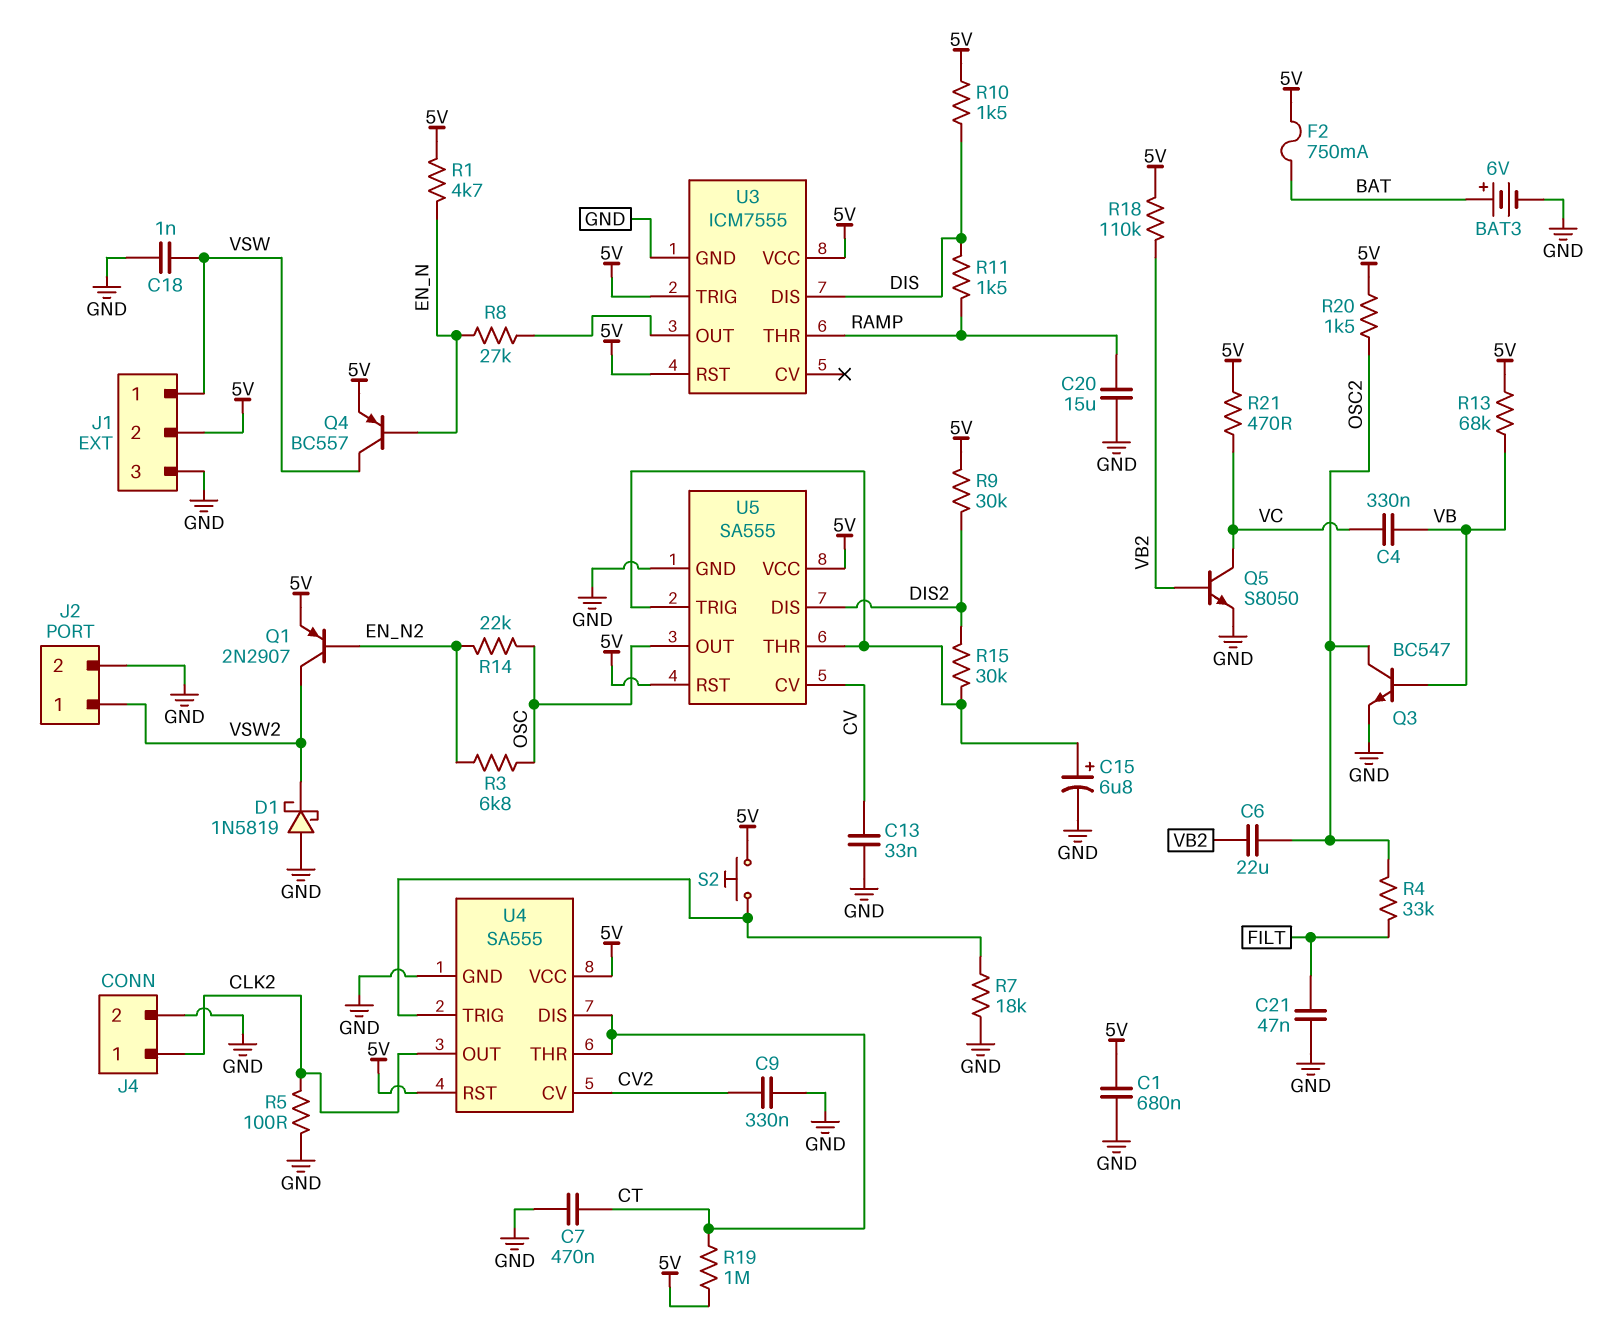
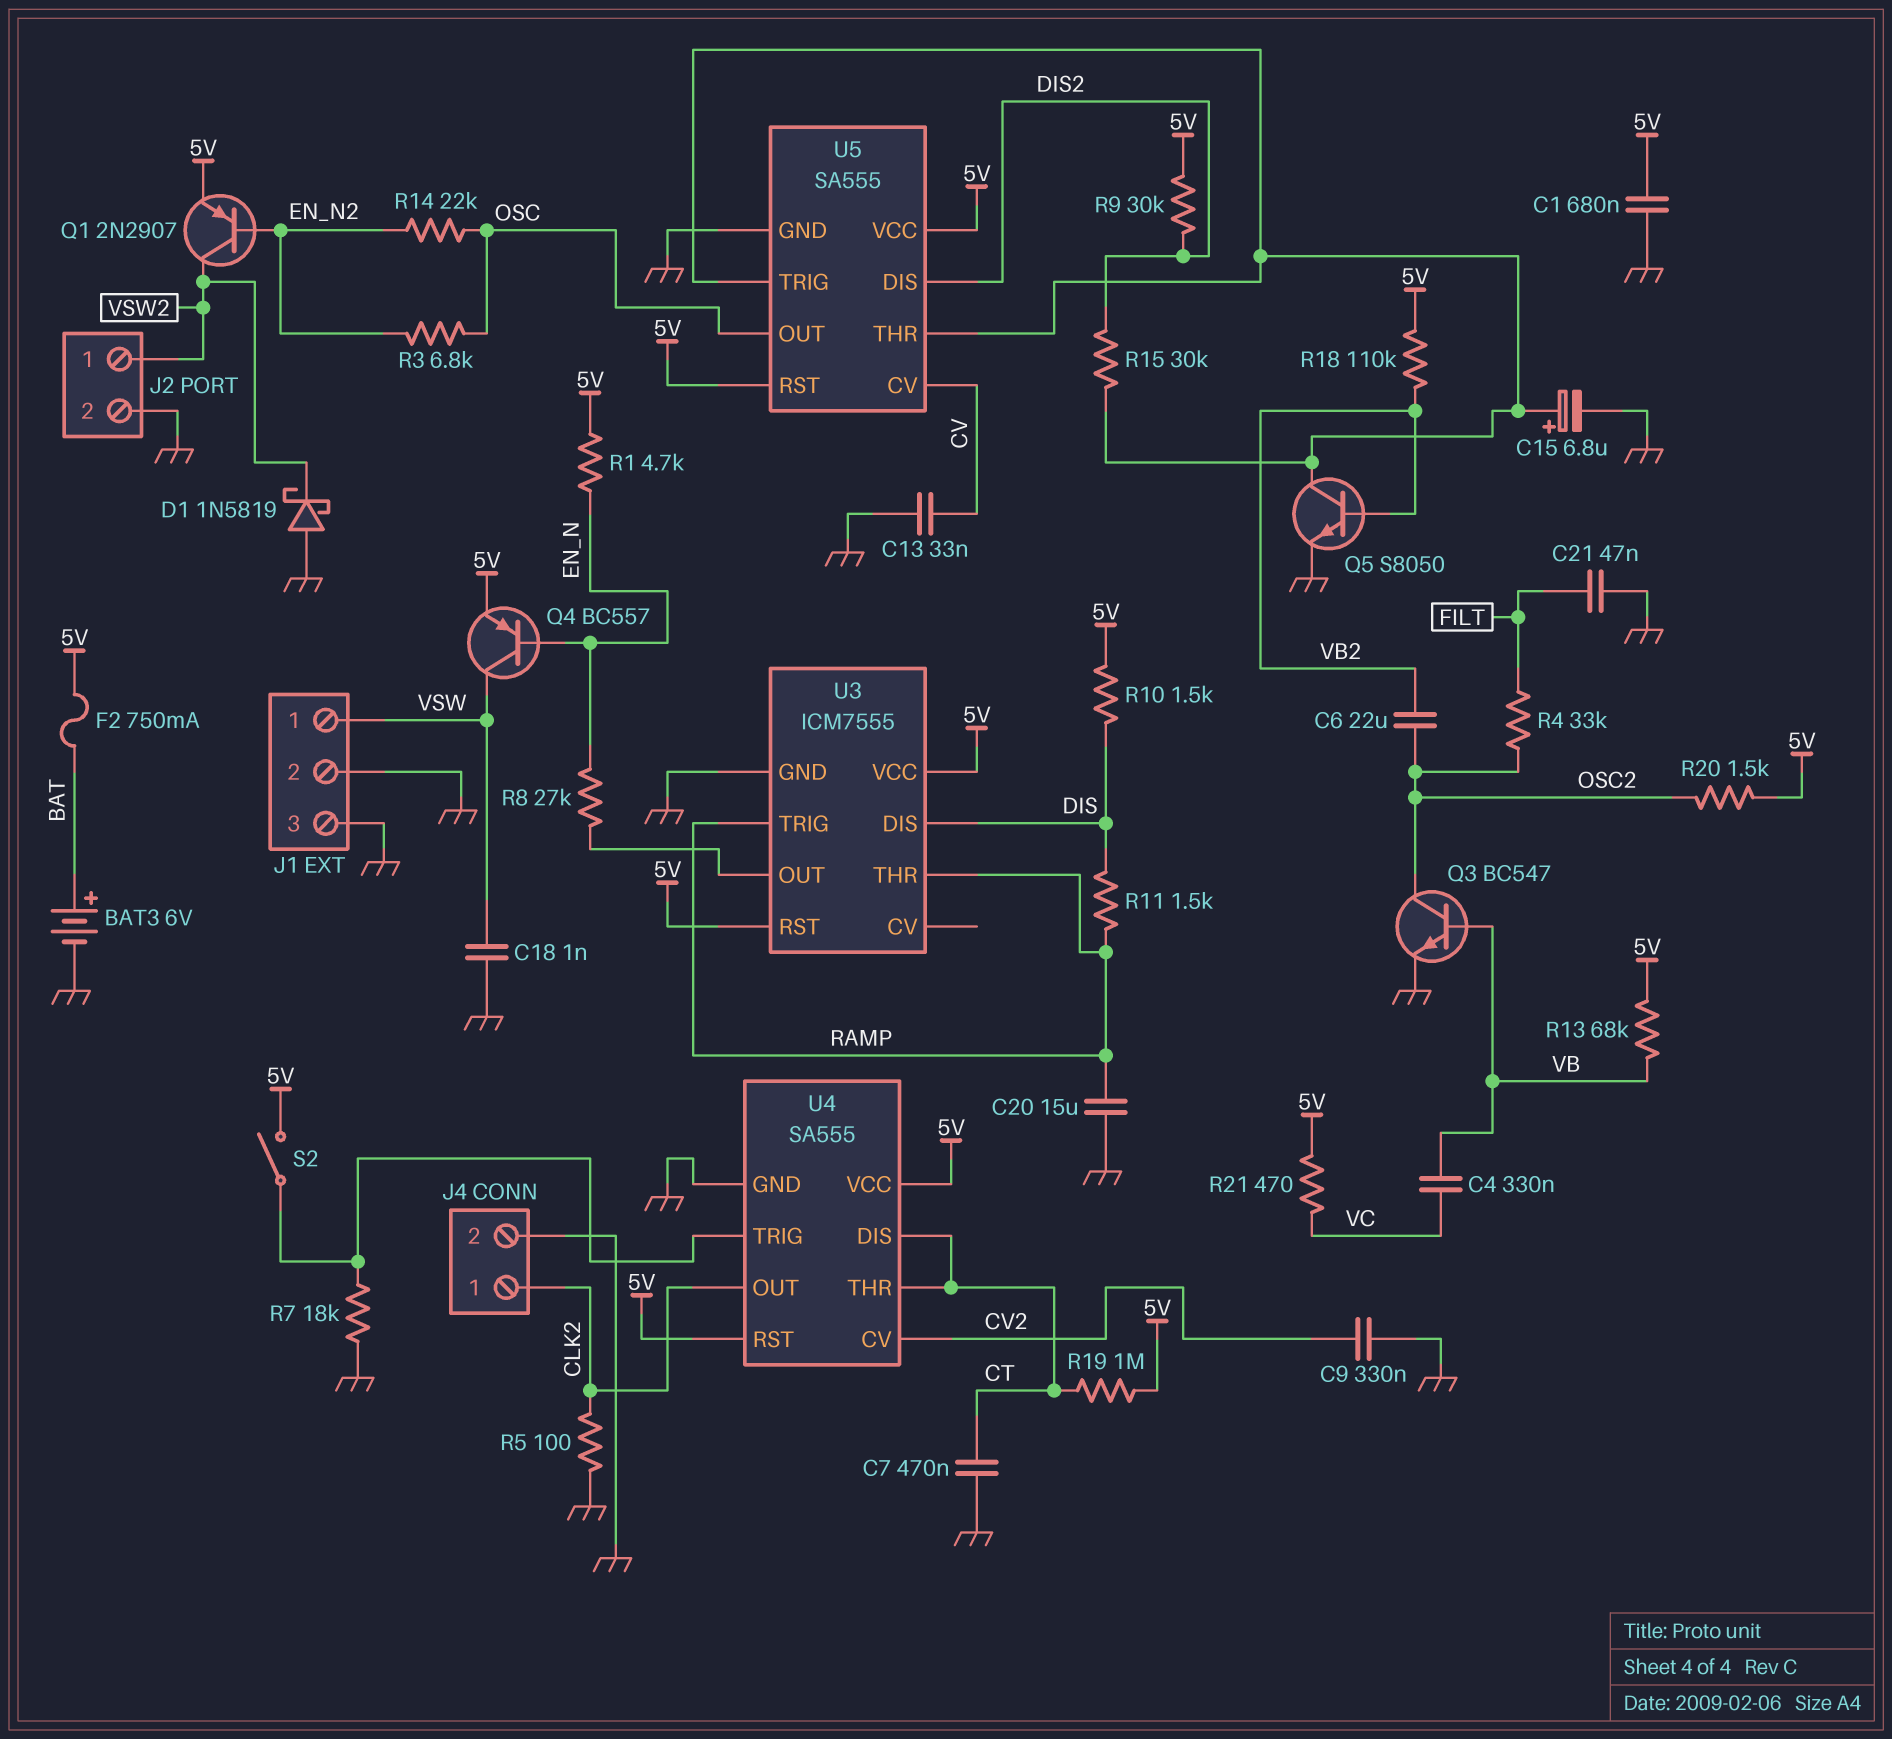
J1 pin 2: 5V -> GND
Q5: NPN S8050 (B VB2, C VC, E GND) -> NPN S8050 (B VB2, C U5/THR, E GND)
S2: button (5V, U4/TRIG) -> switch (5V, U4/TRIG)
U3 pin TRIG: 5V -> RAMP

